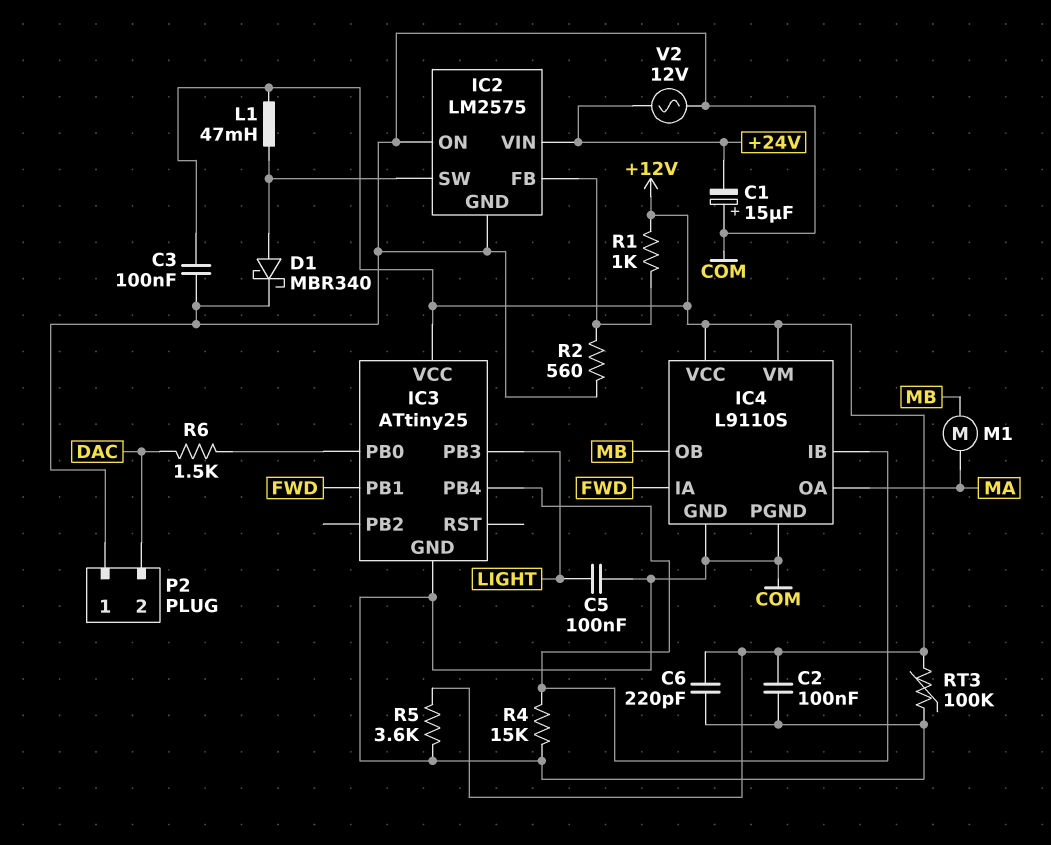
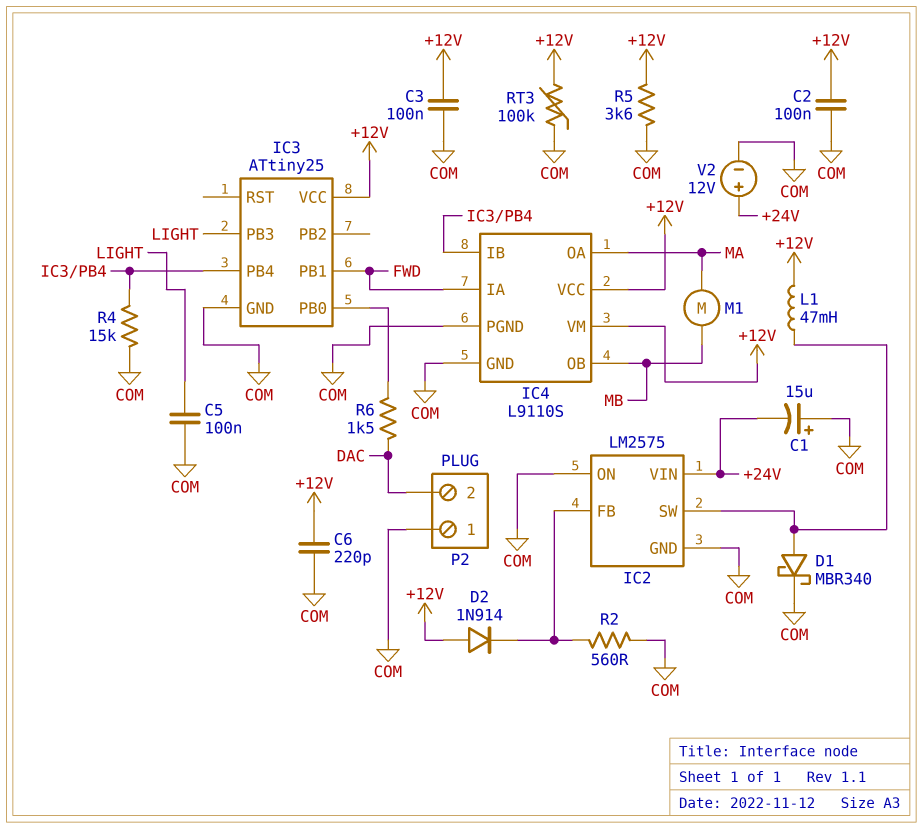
D2: none -> diode 1N914 (A +12V, K IC2/FB)
R1: 1k (+12V, IC2/FB) -> none
V2: AC 12V (+24V, COM) -> 12V (plus +24V, minus COM)

